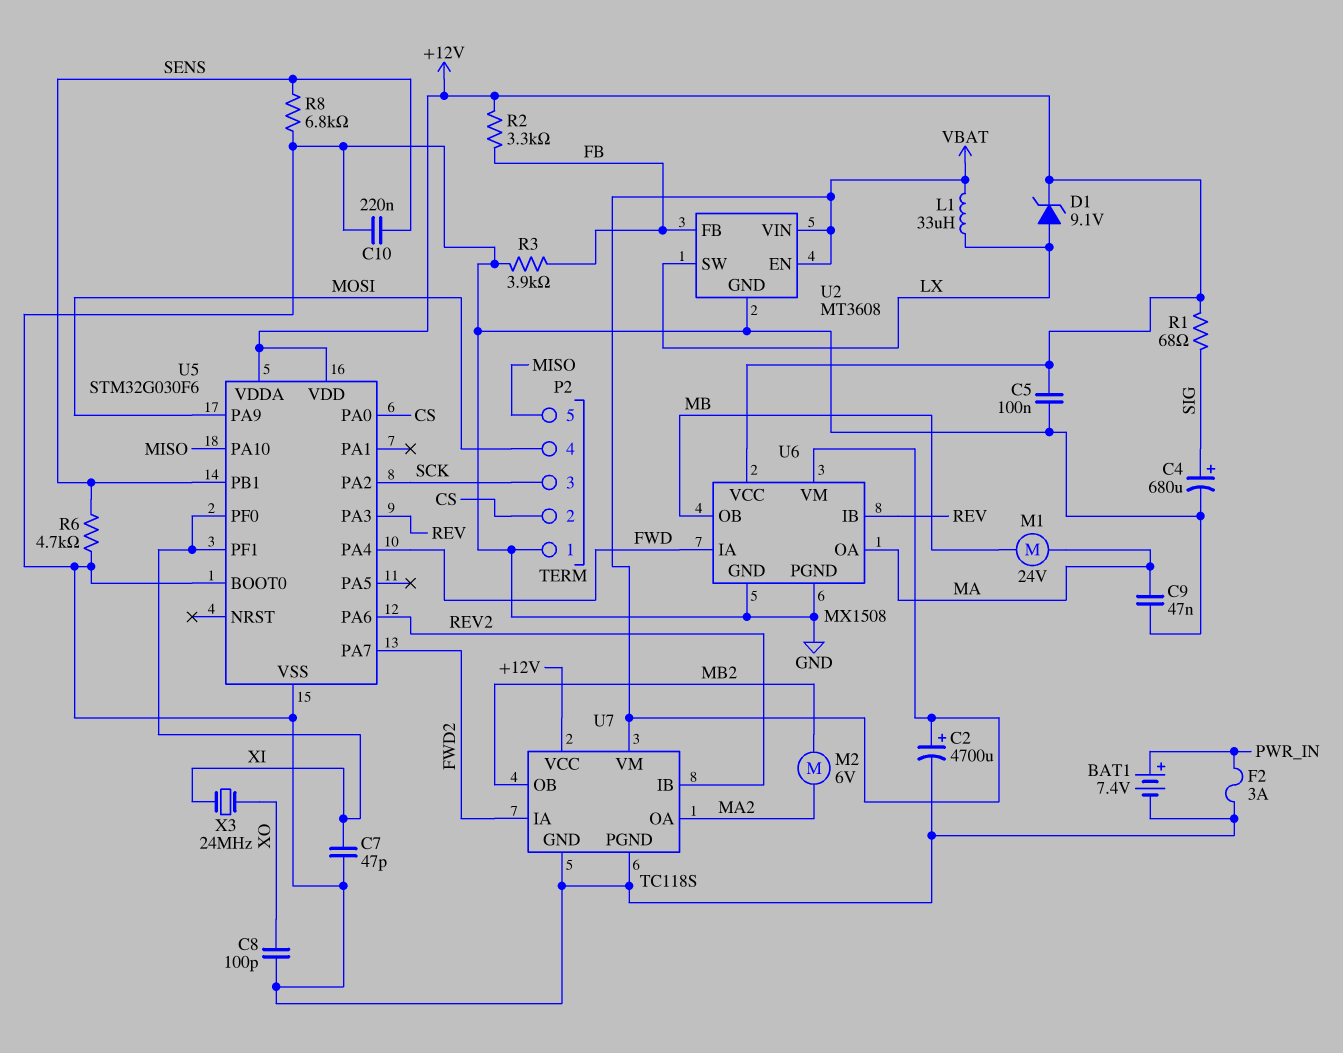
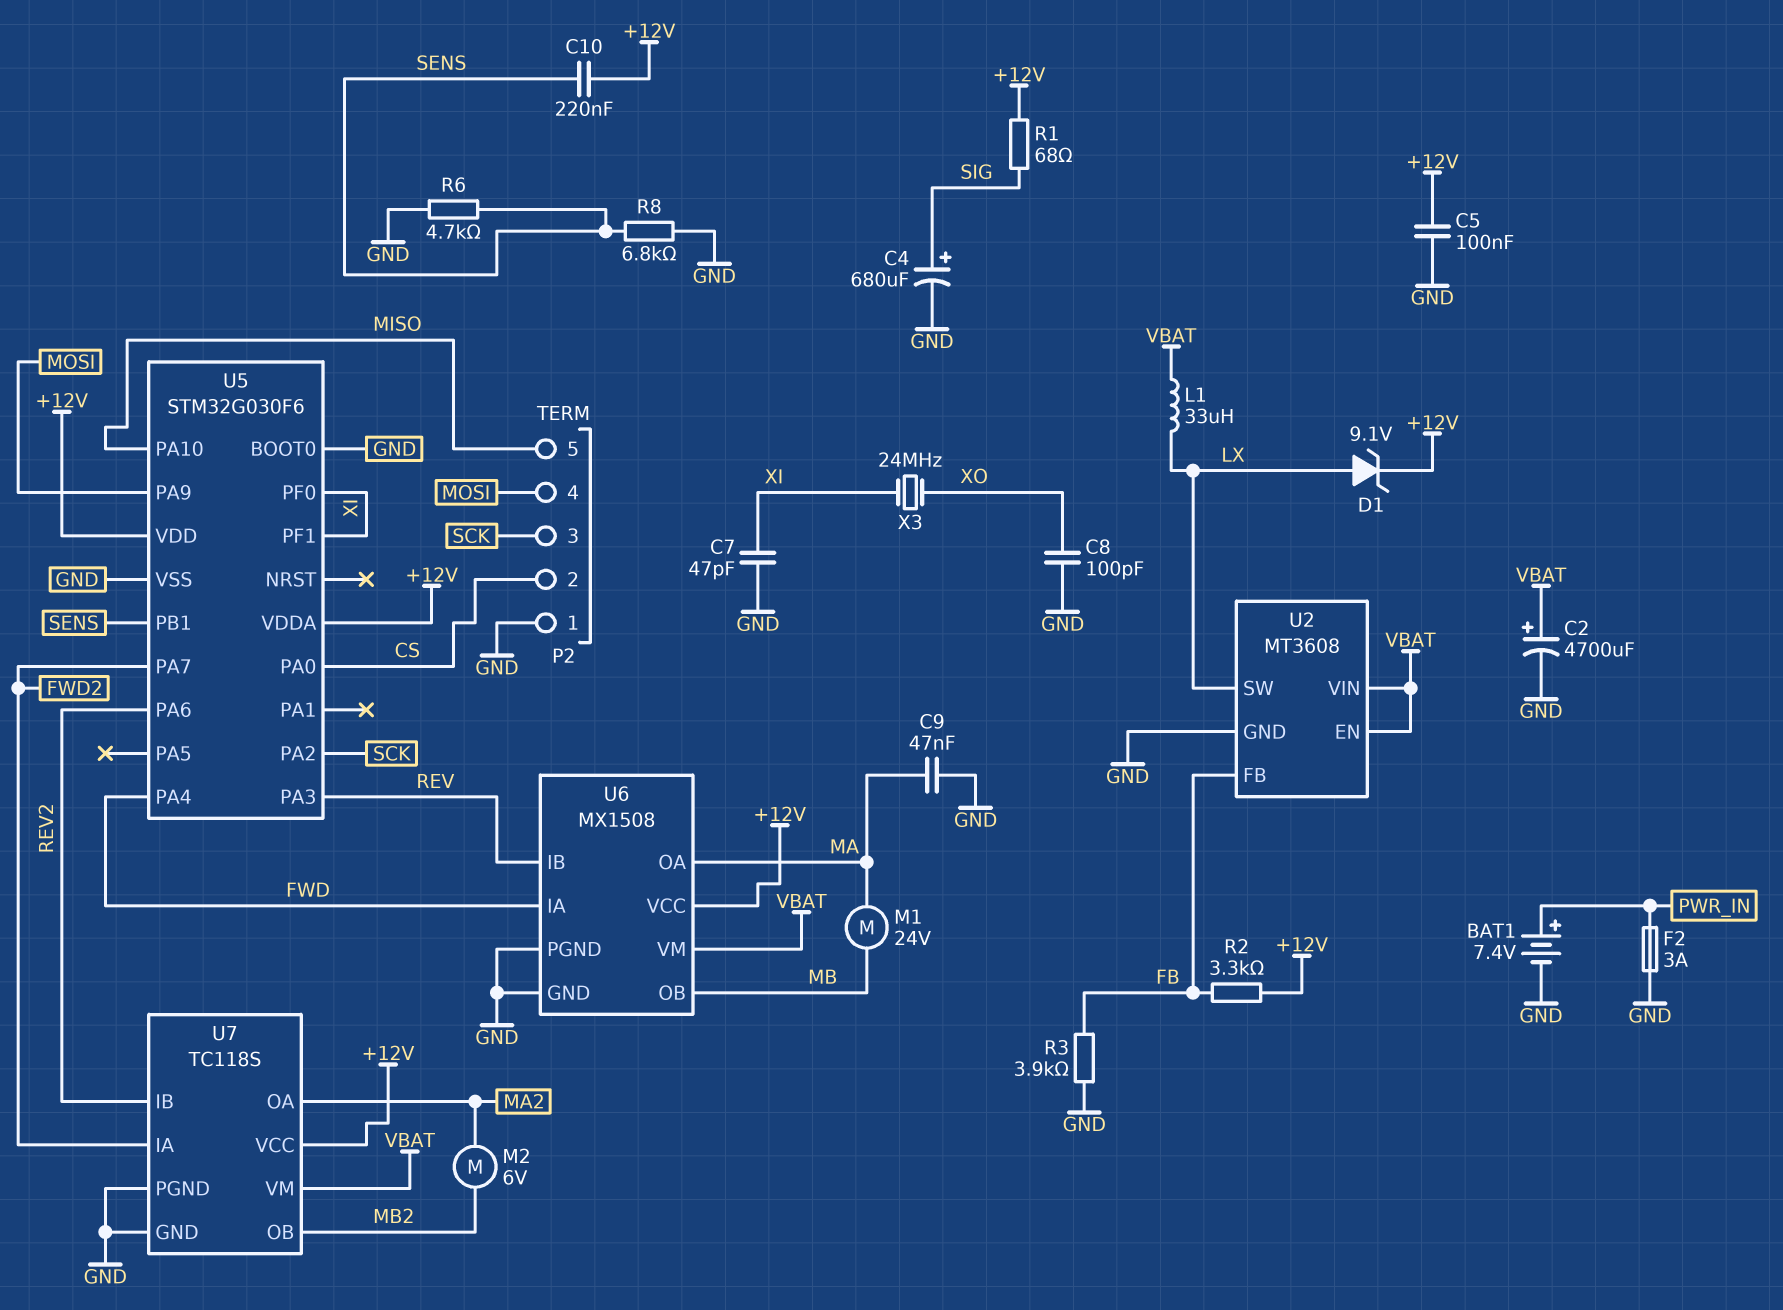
C10: 220nF (GND, SENS) -> 220nF (+12V, SENS)

